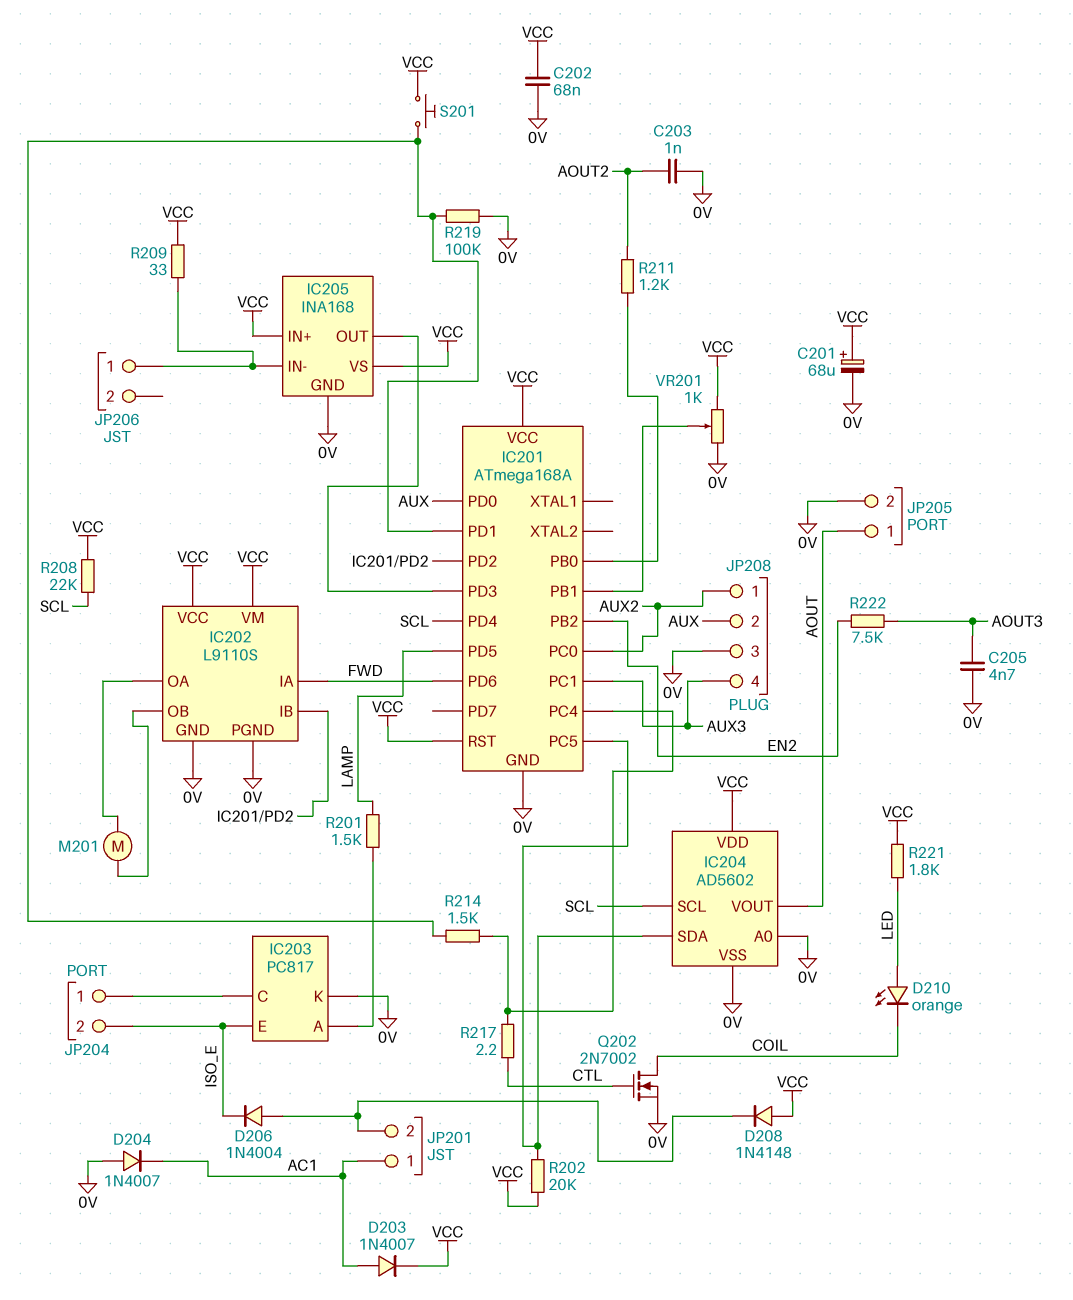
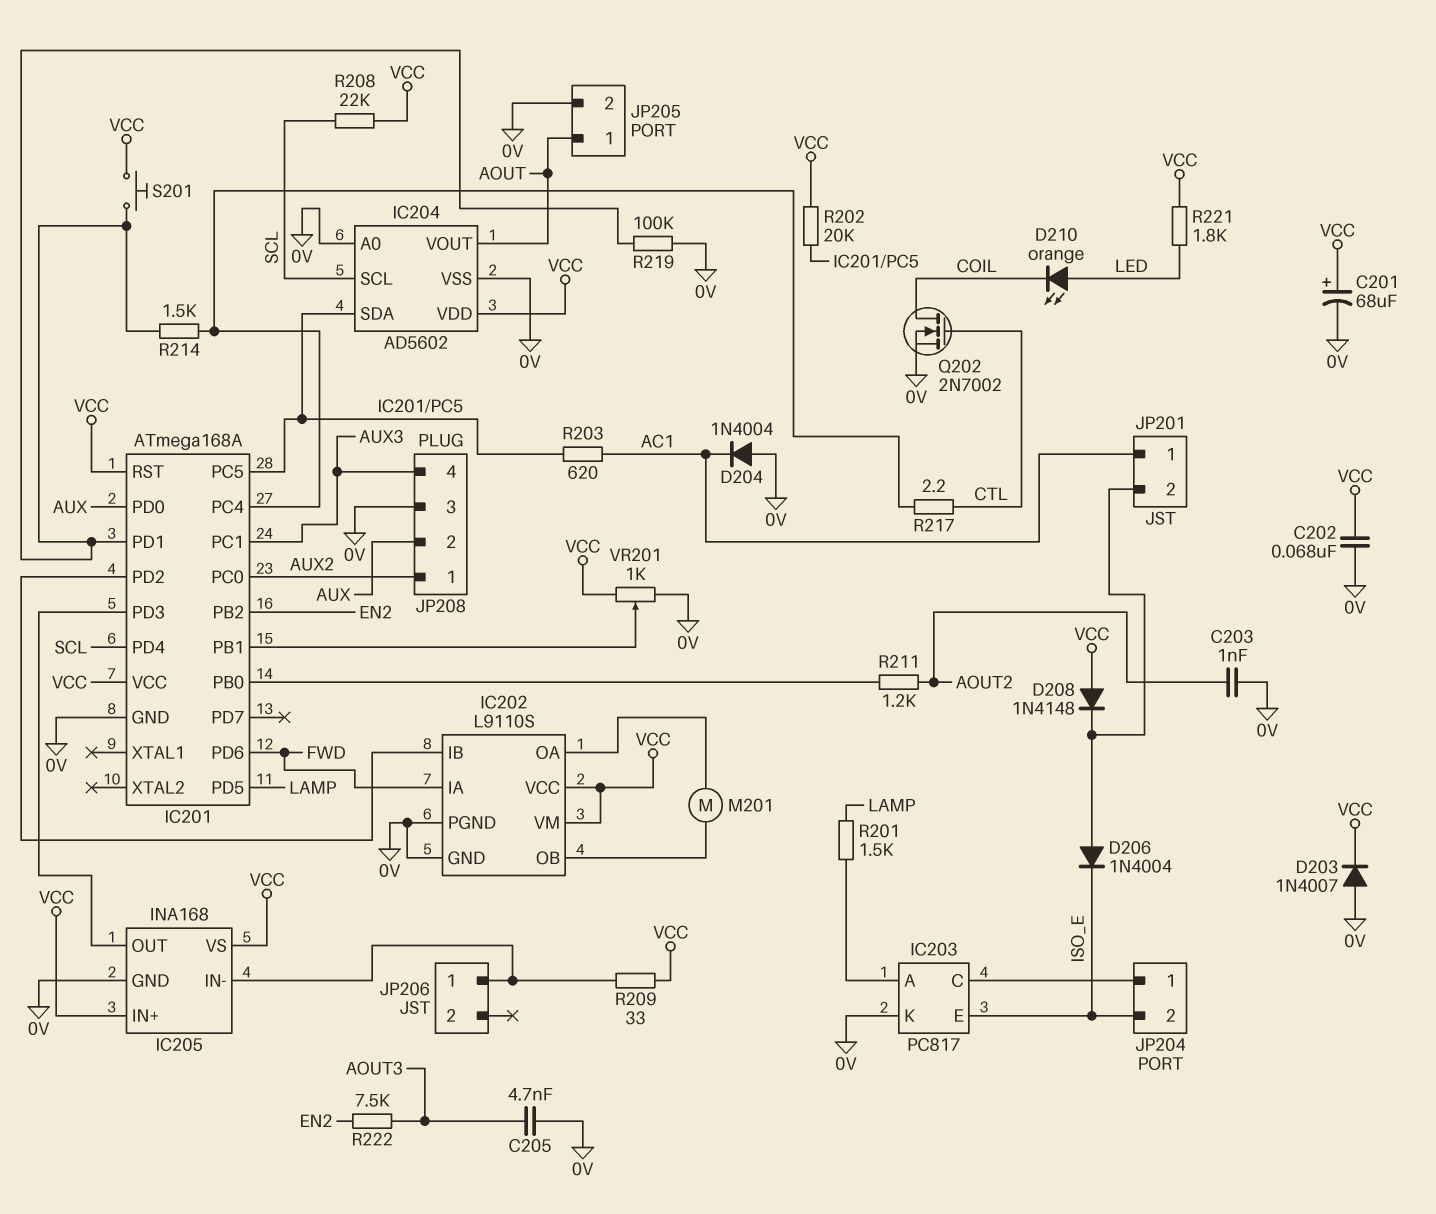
D203: diode 1N4007 (A AC1, K VCC) -> diode 1N4007 (A 0V, K VCC)
D204: diode 1N4007 (A 0V, K AC1) -> diode 1N4004 (A 0V, K AC1)
R203: none -> 620 (AC1, IC201/PC5)

